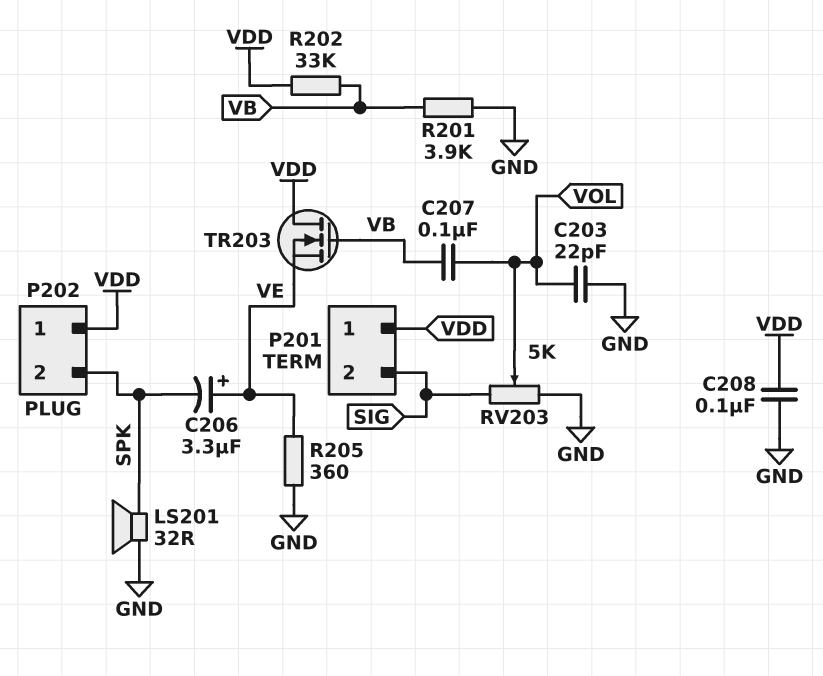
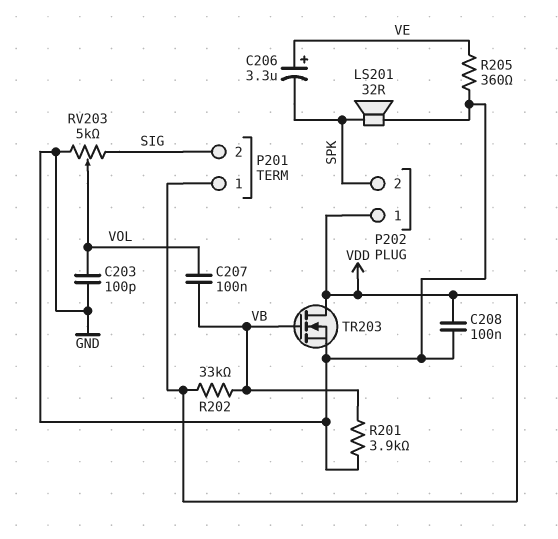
C203: 22pF (GND, VOL) -> 100pF (GND, VOL)
TR203: NMOS (G VB, D VDD, S VE) -> NMOS (G VB, D VDD, S GND)

